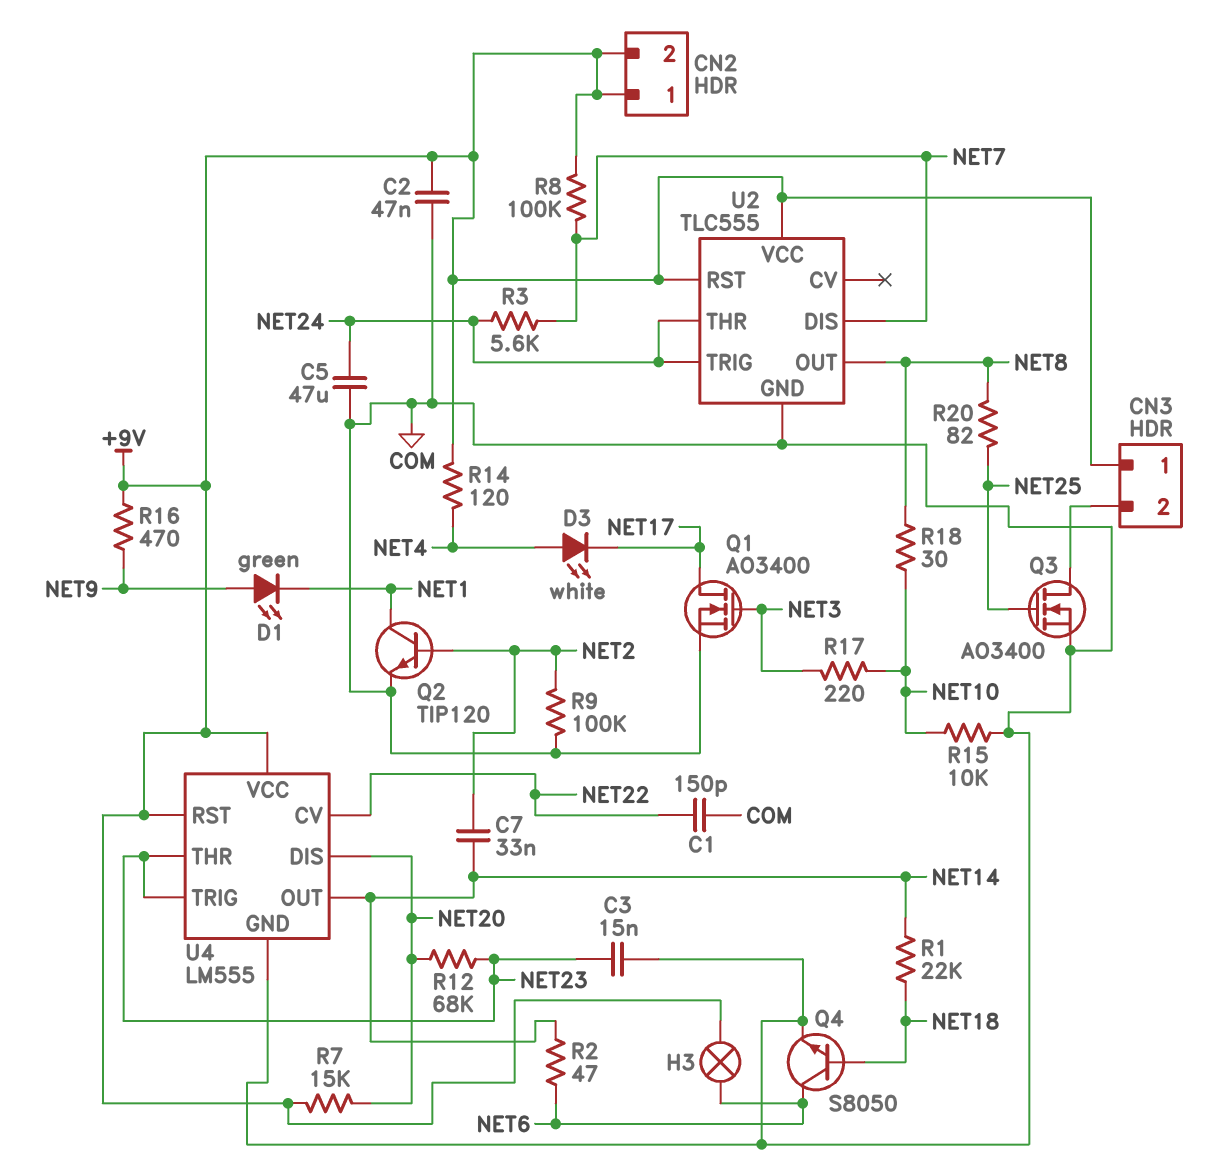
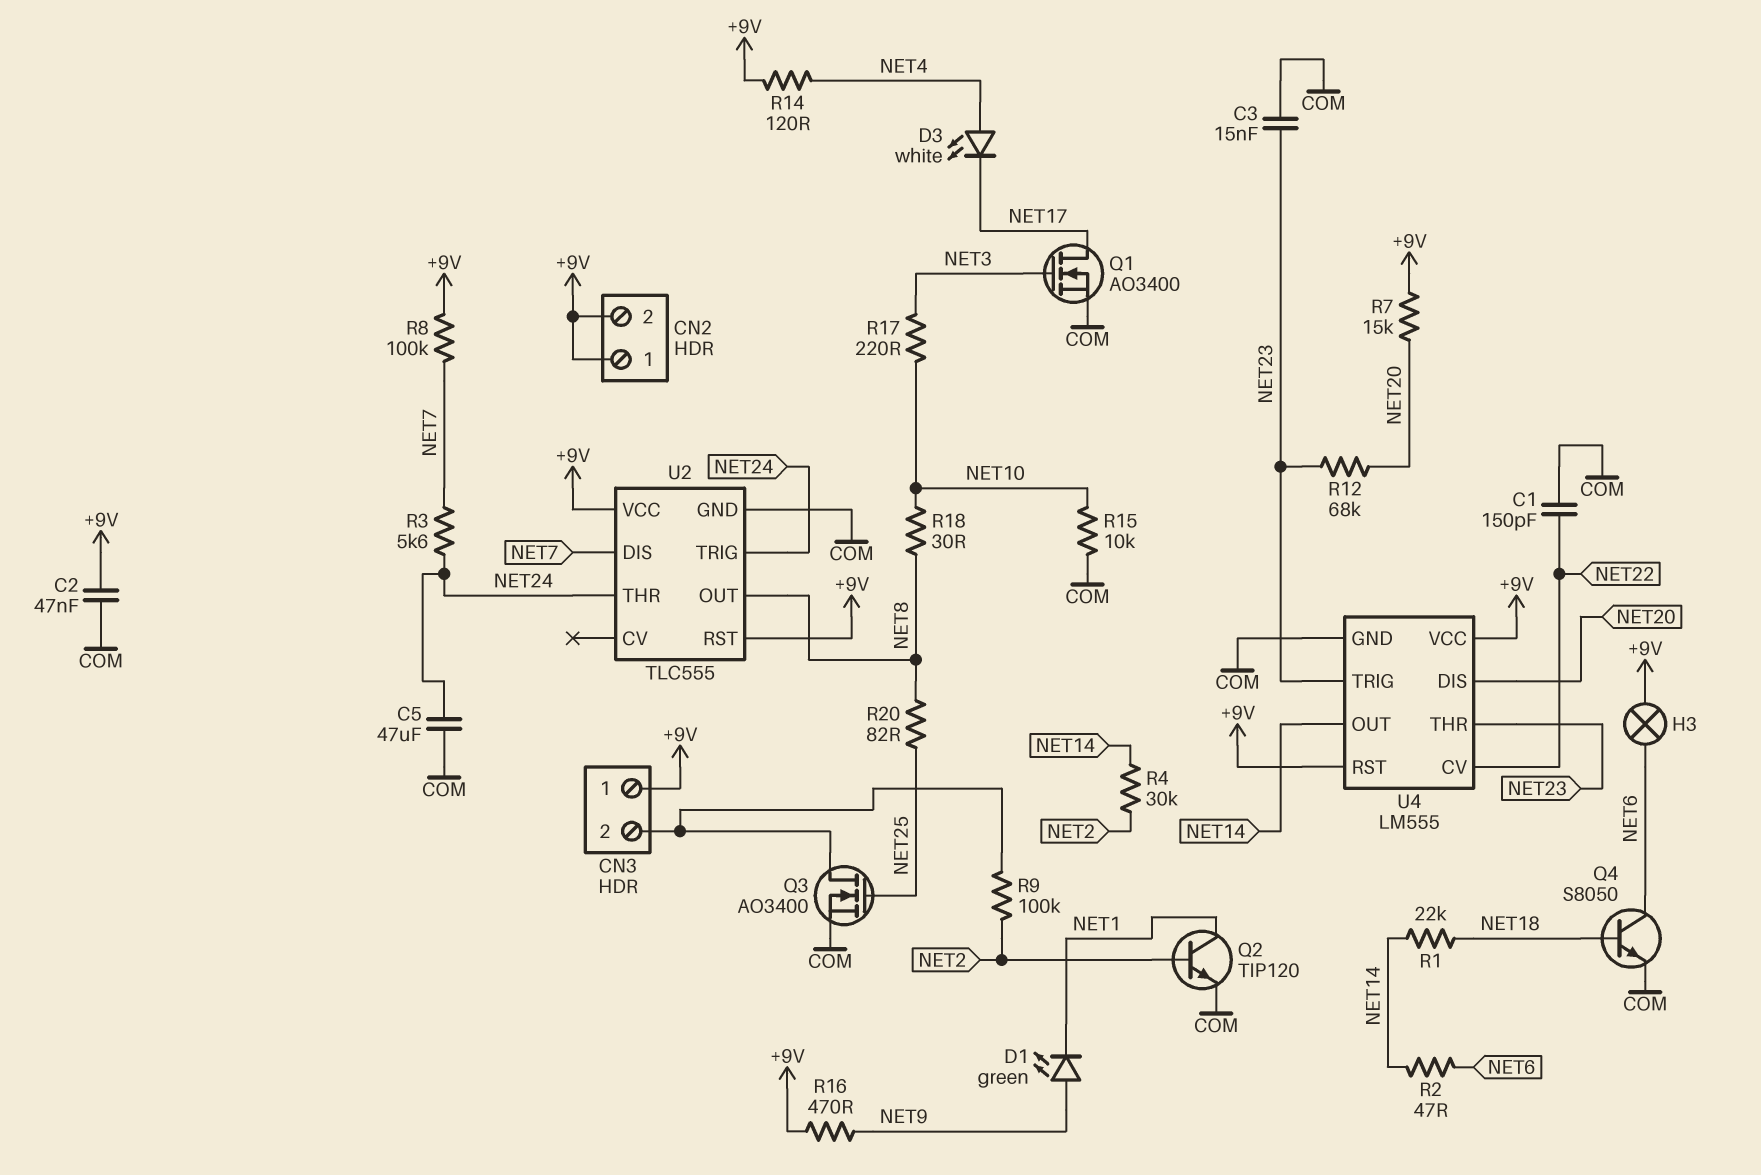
C7: 33nF (NET2, NET14) -> none
R4: none -> 30k (NET2, NET14)
R9: 100k (COM, NET2) -> 100k (CN3/2, NET2)

